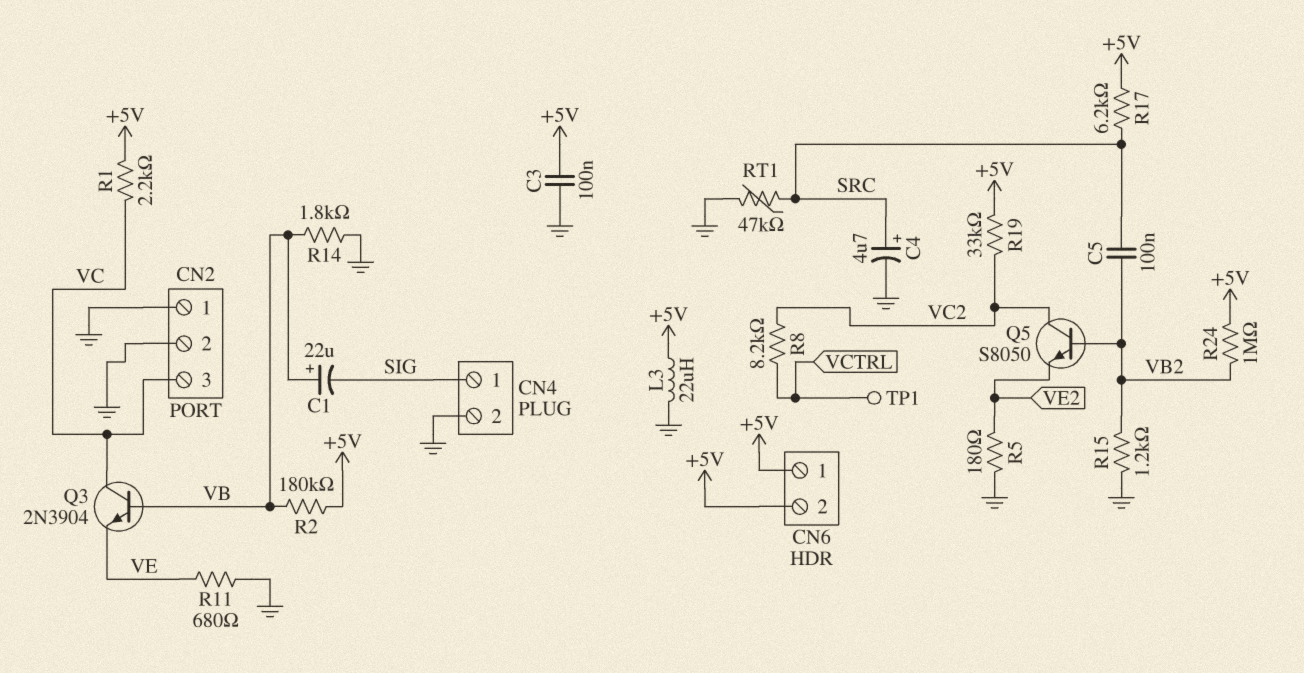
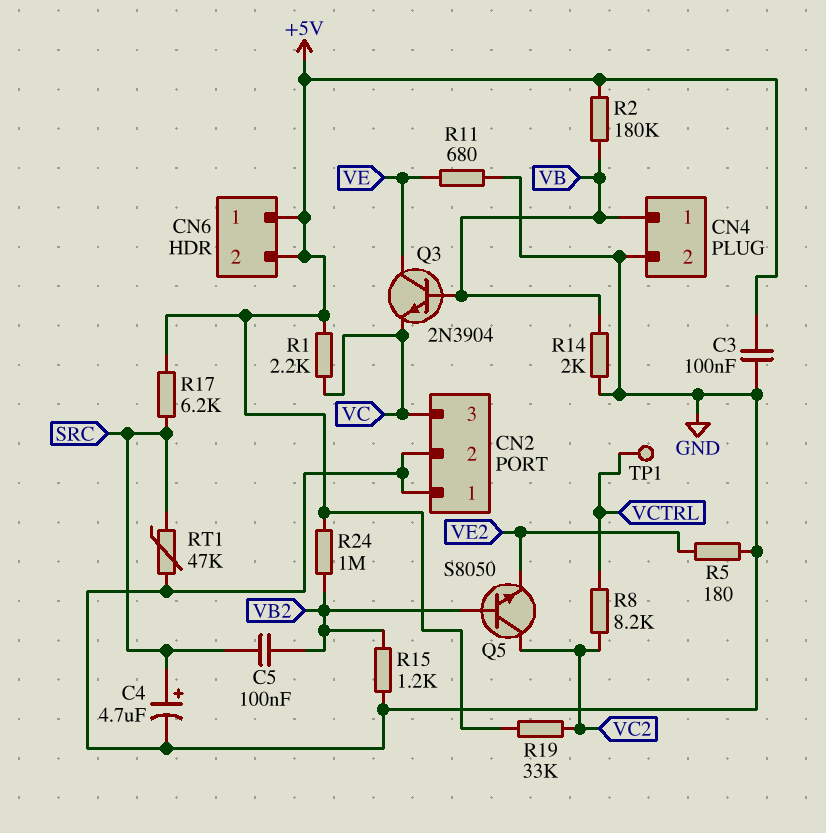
C1: 22uF (plus VB, minus SIG) -> none
CN4 pin 1: SIG -> VB
L3: 22uH (+5V, GND) -> none
Q3: NPN 2N3904 (B VB, C VC, E VE) -> NPN 2N3904 (B VB, C VE, E VC)
R14: 1.8k (GND, VB) -> 2k (GND, VB)

